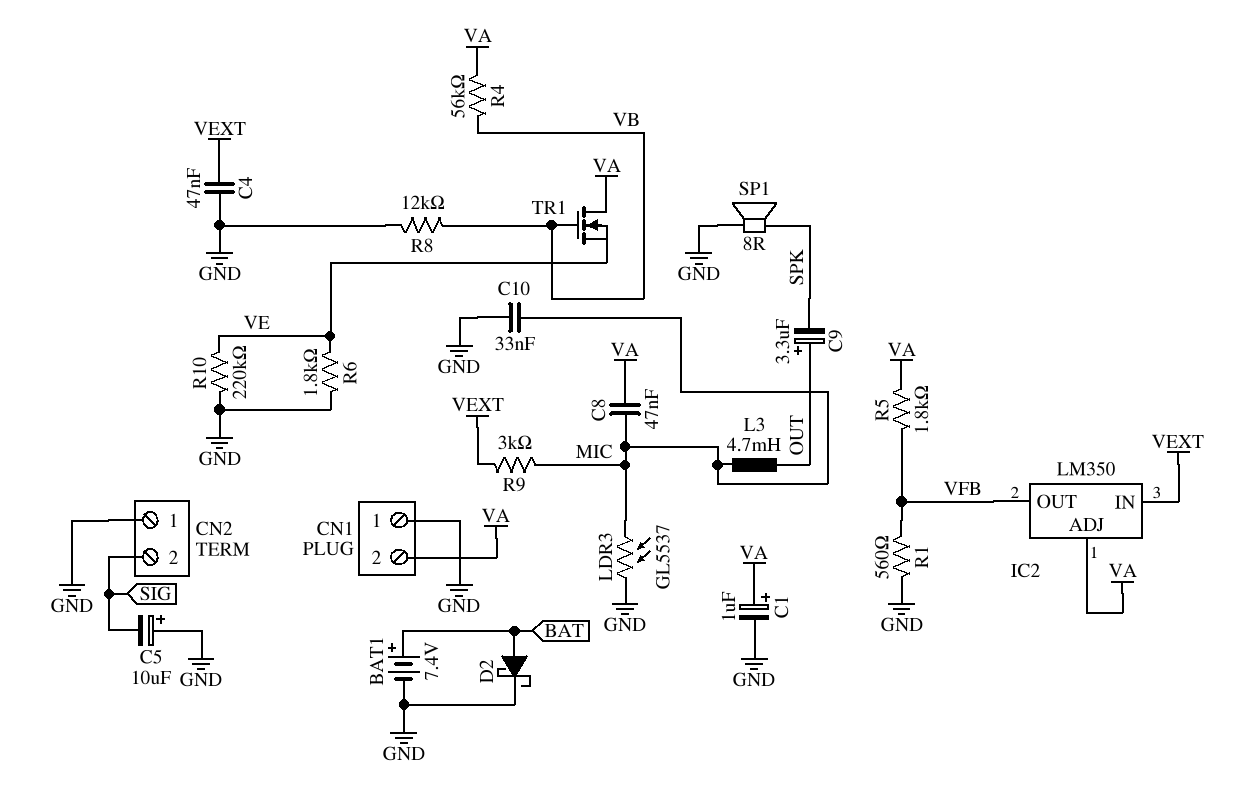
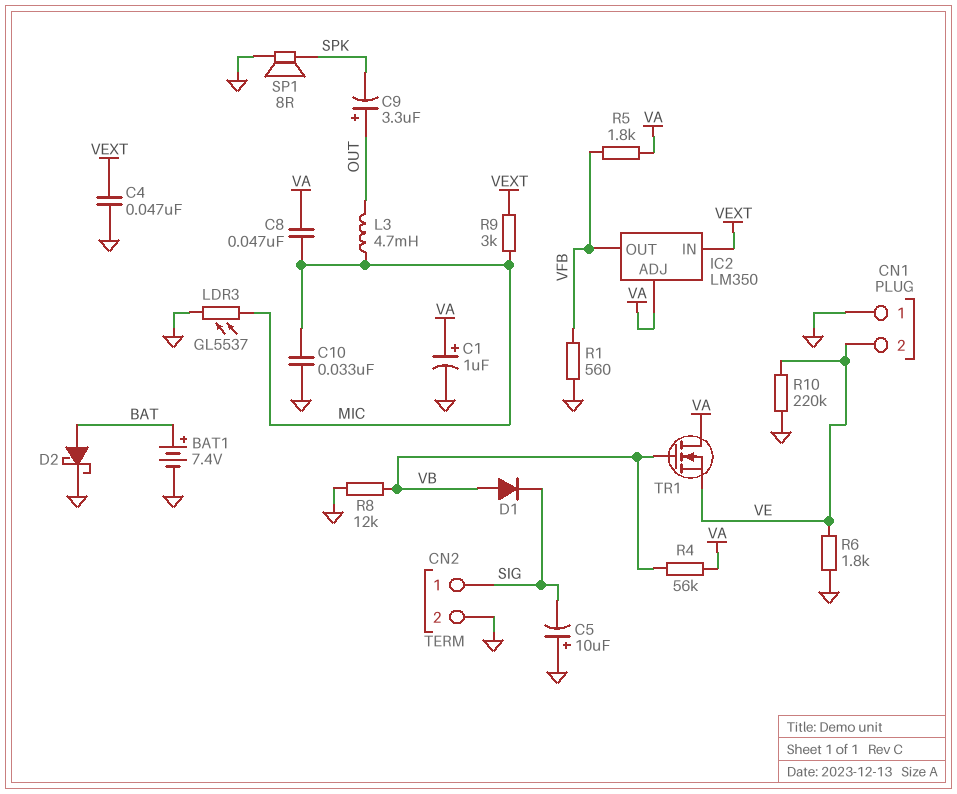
CN1 pin 2: VA -> VE
CN2 pin 1: GND -> SIG
CN2 pin 2: SIG -> GND
D1: none -> diode (A VB, K SIG)

